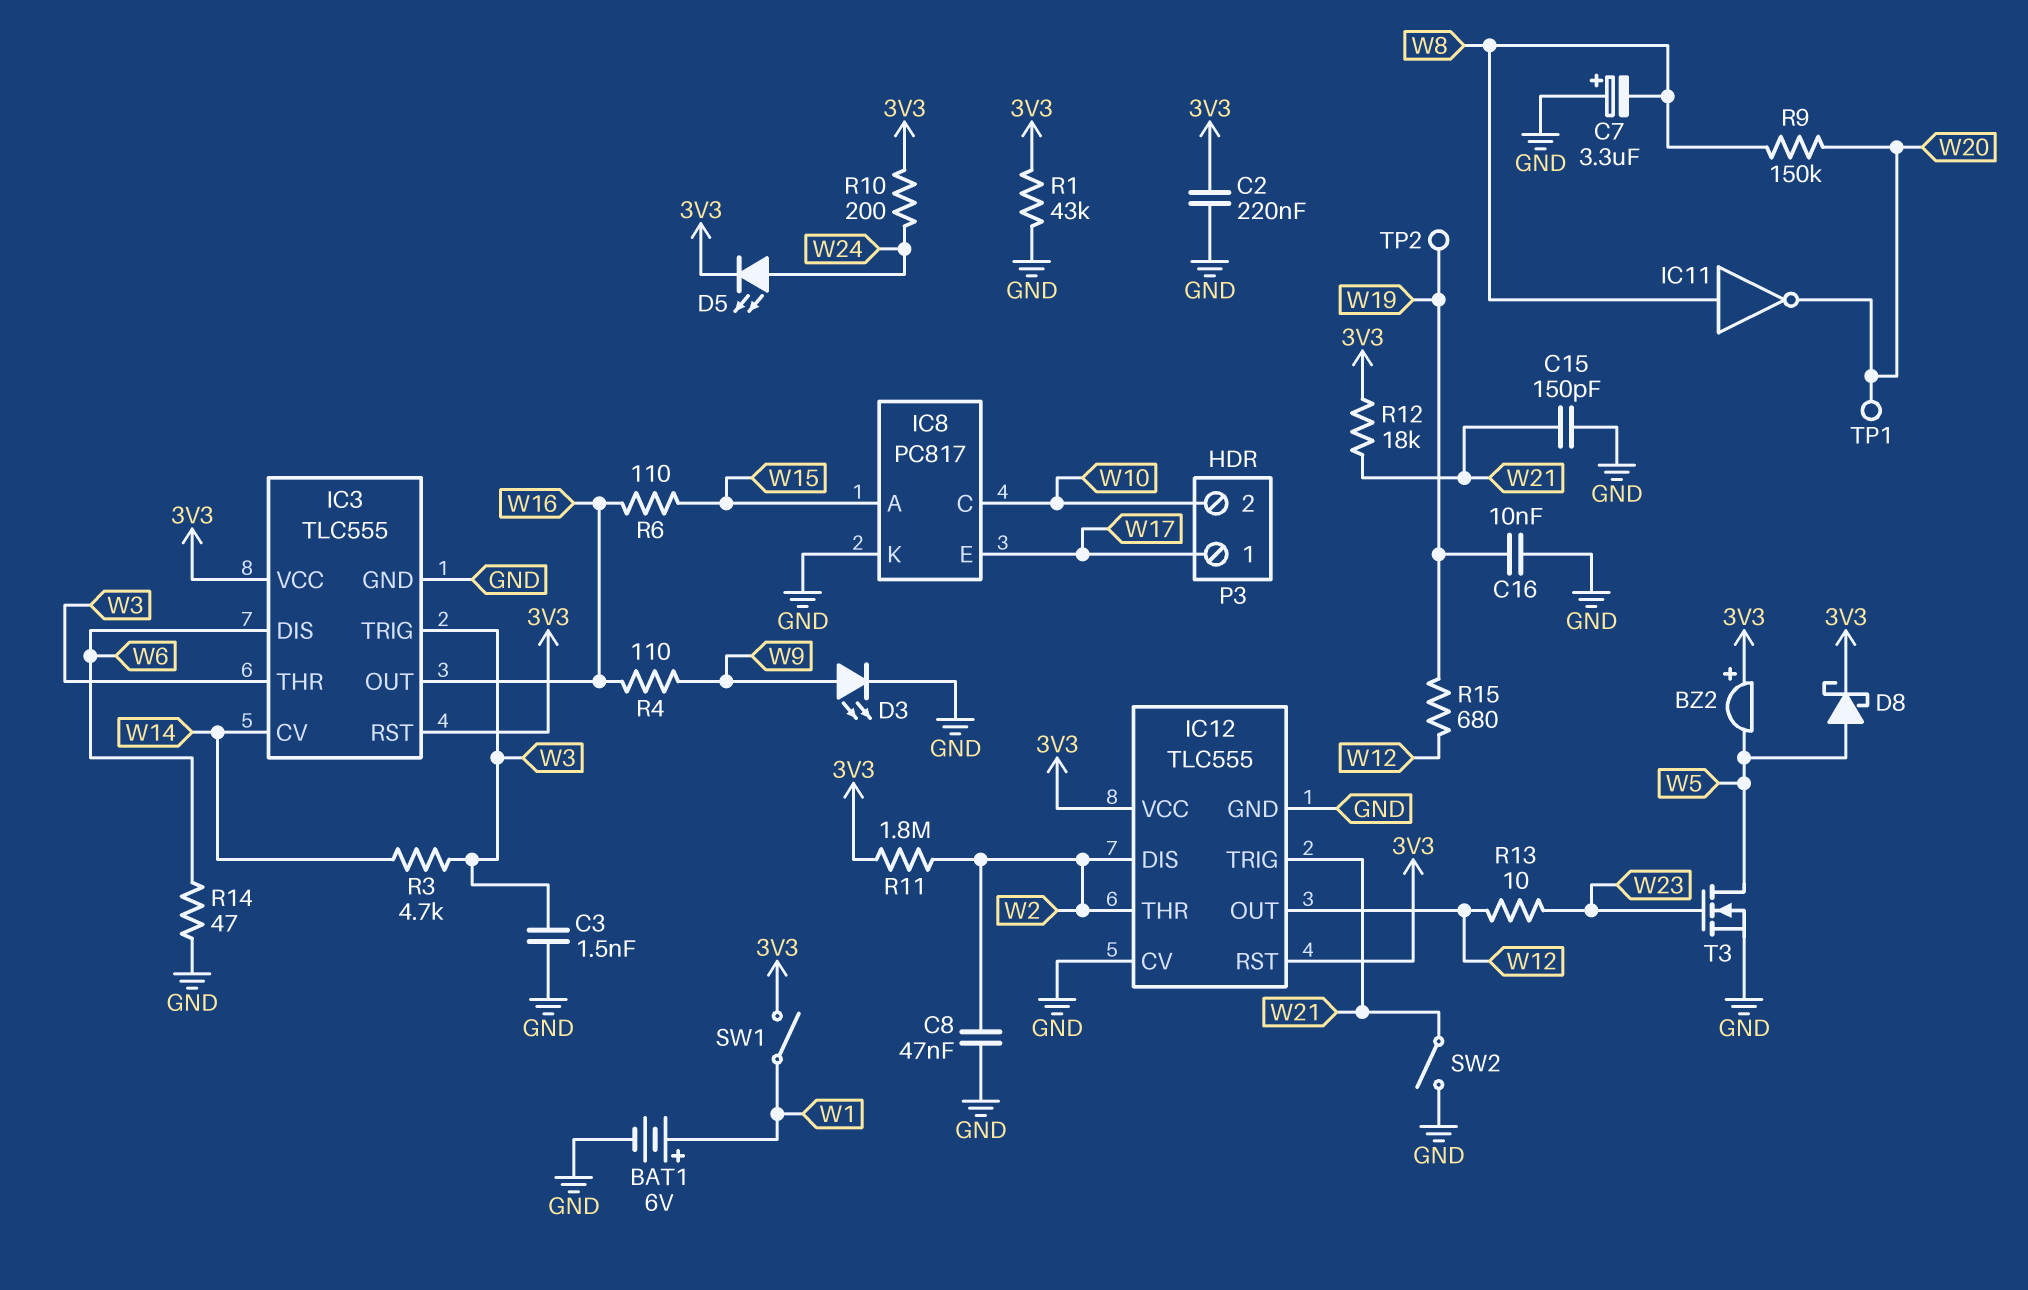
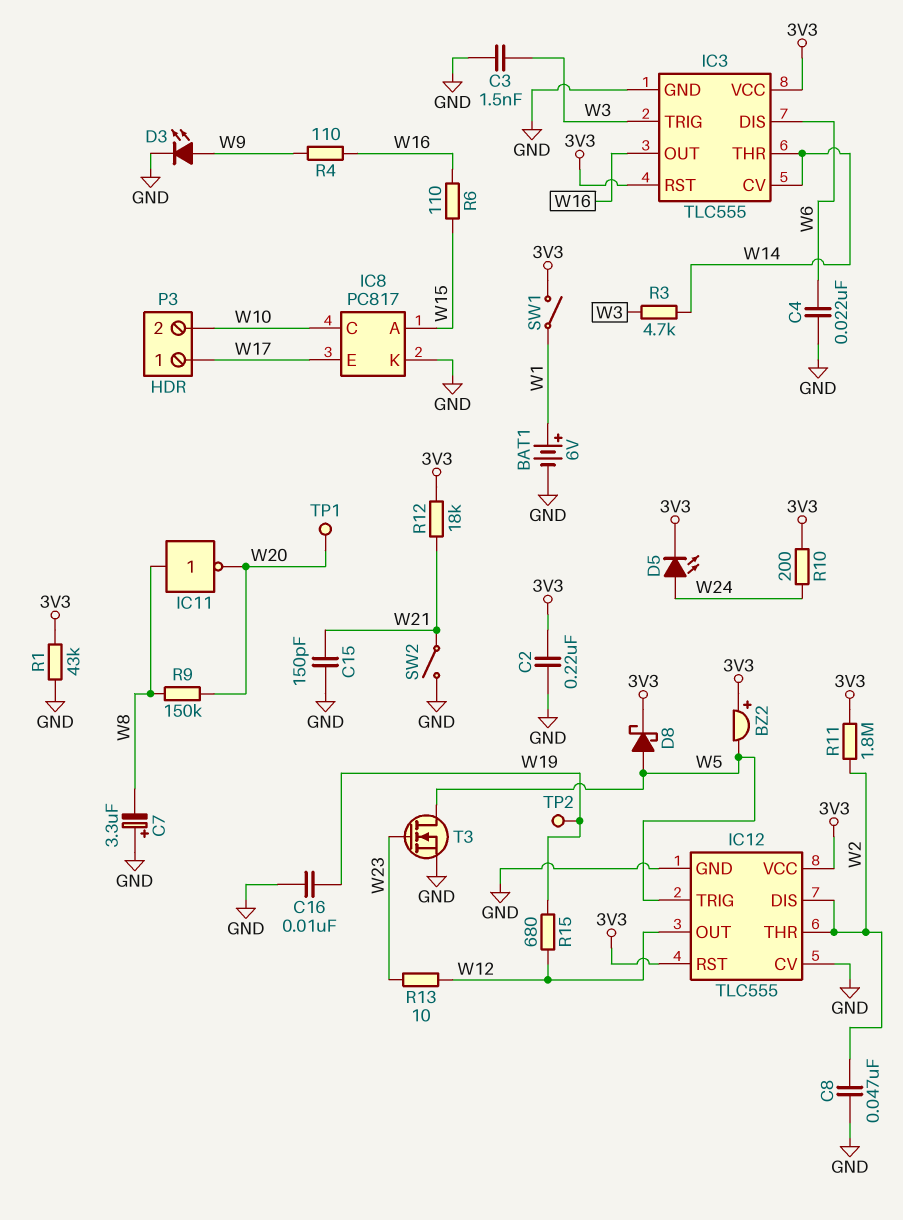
C4: none -> 22nF (GND, W6)
IC3 pin THR: W3 -> W14
IC12 pin TRIG: W21 -> W5
R14: 47 (GND, W6) -> none

